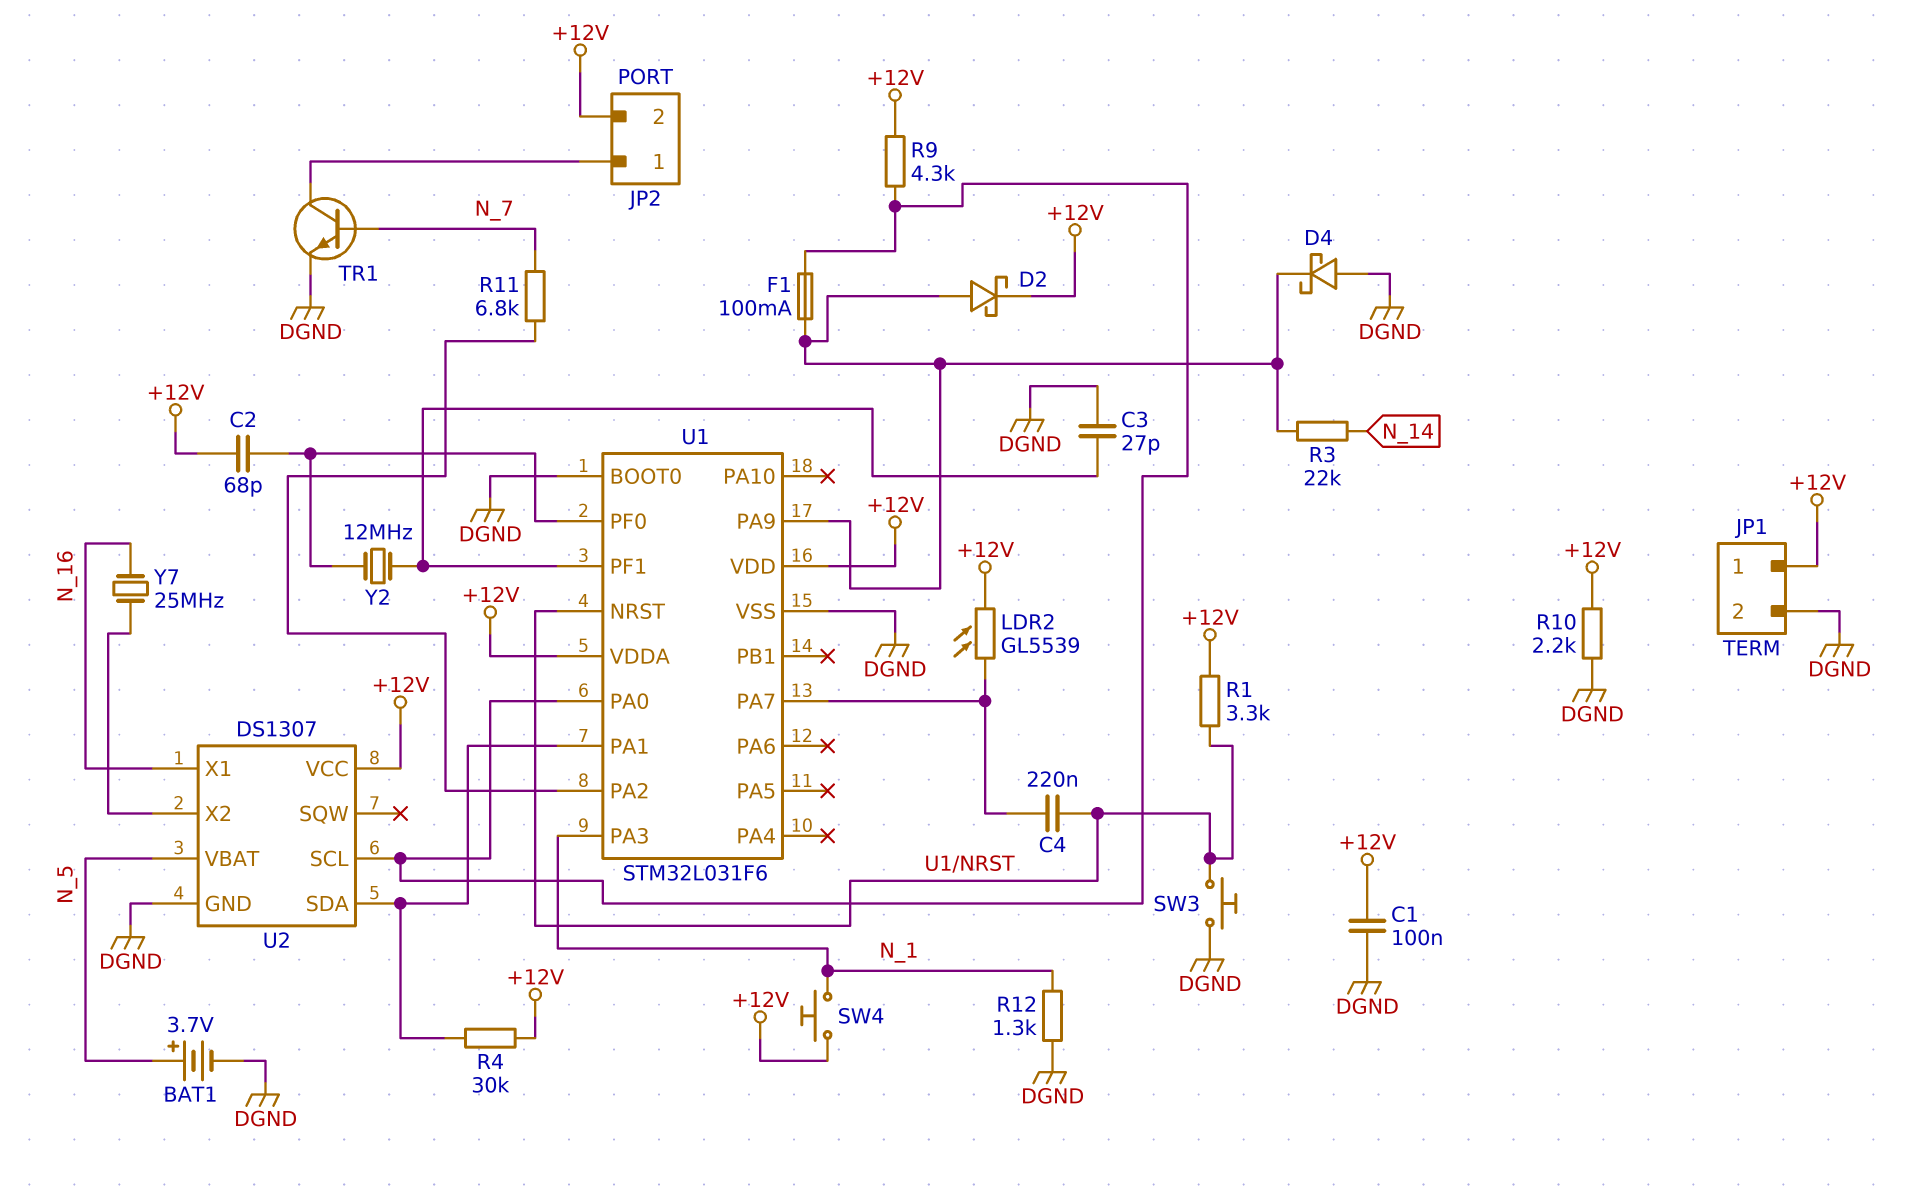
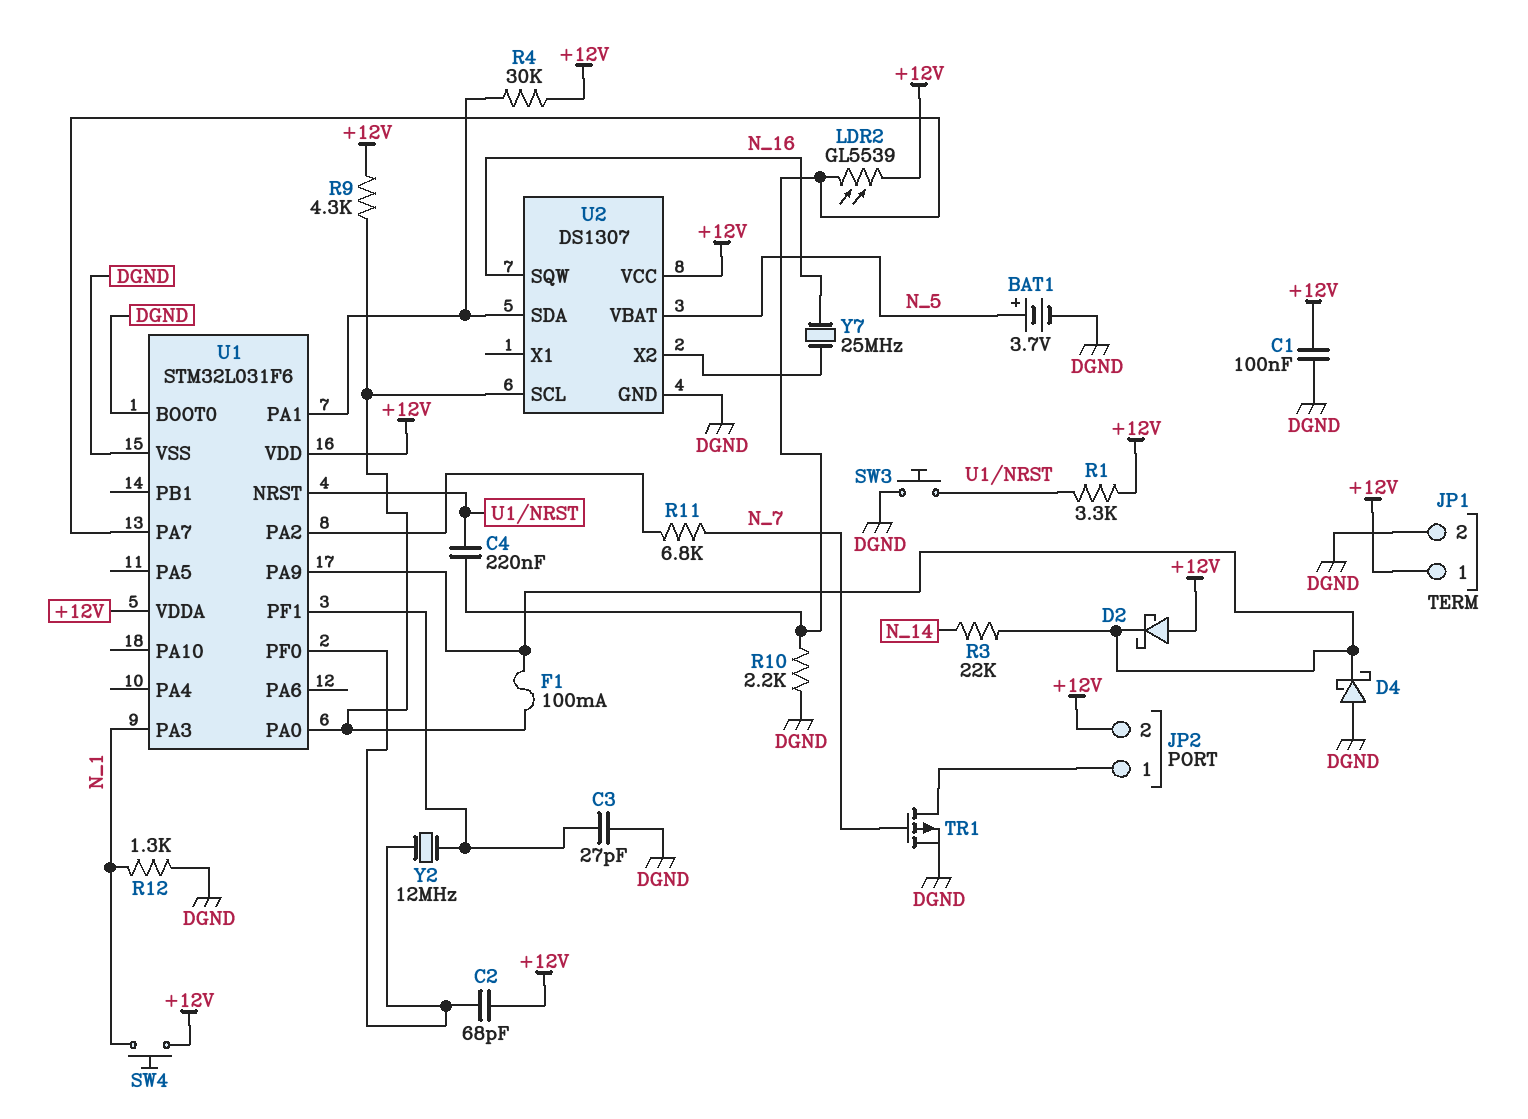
D2: schottky (A U1/PA9, K +12V) -> schottky (A +12V, K U1/PA9)
R10: 2.2k (+12V, DGND) -> 2.2k (DGND, U1/PA7)
TR1: NPN (B N_7, C JP2/1, E DGND) -> PMOS (G N_7, D JP2/1, S DGND)
U2 pin SQW: none -> N_16
U2 pin X1: N_16 -> none

